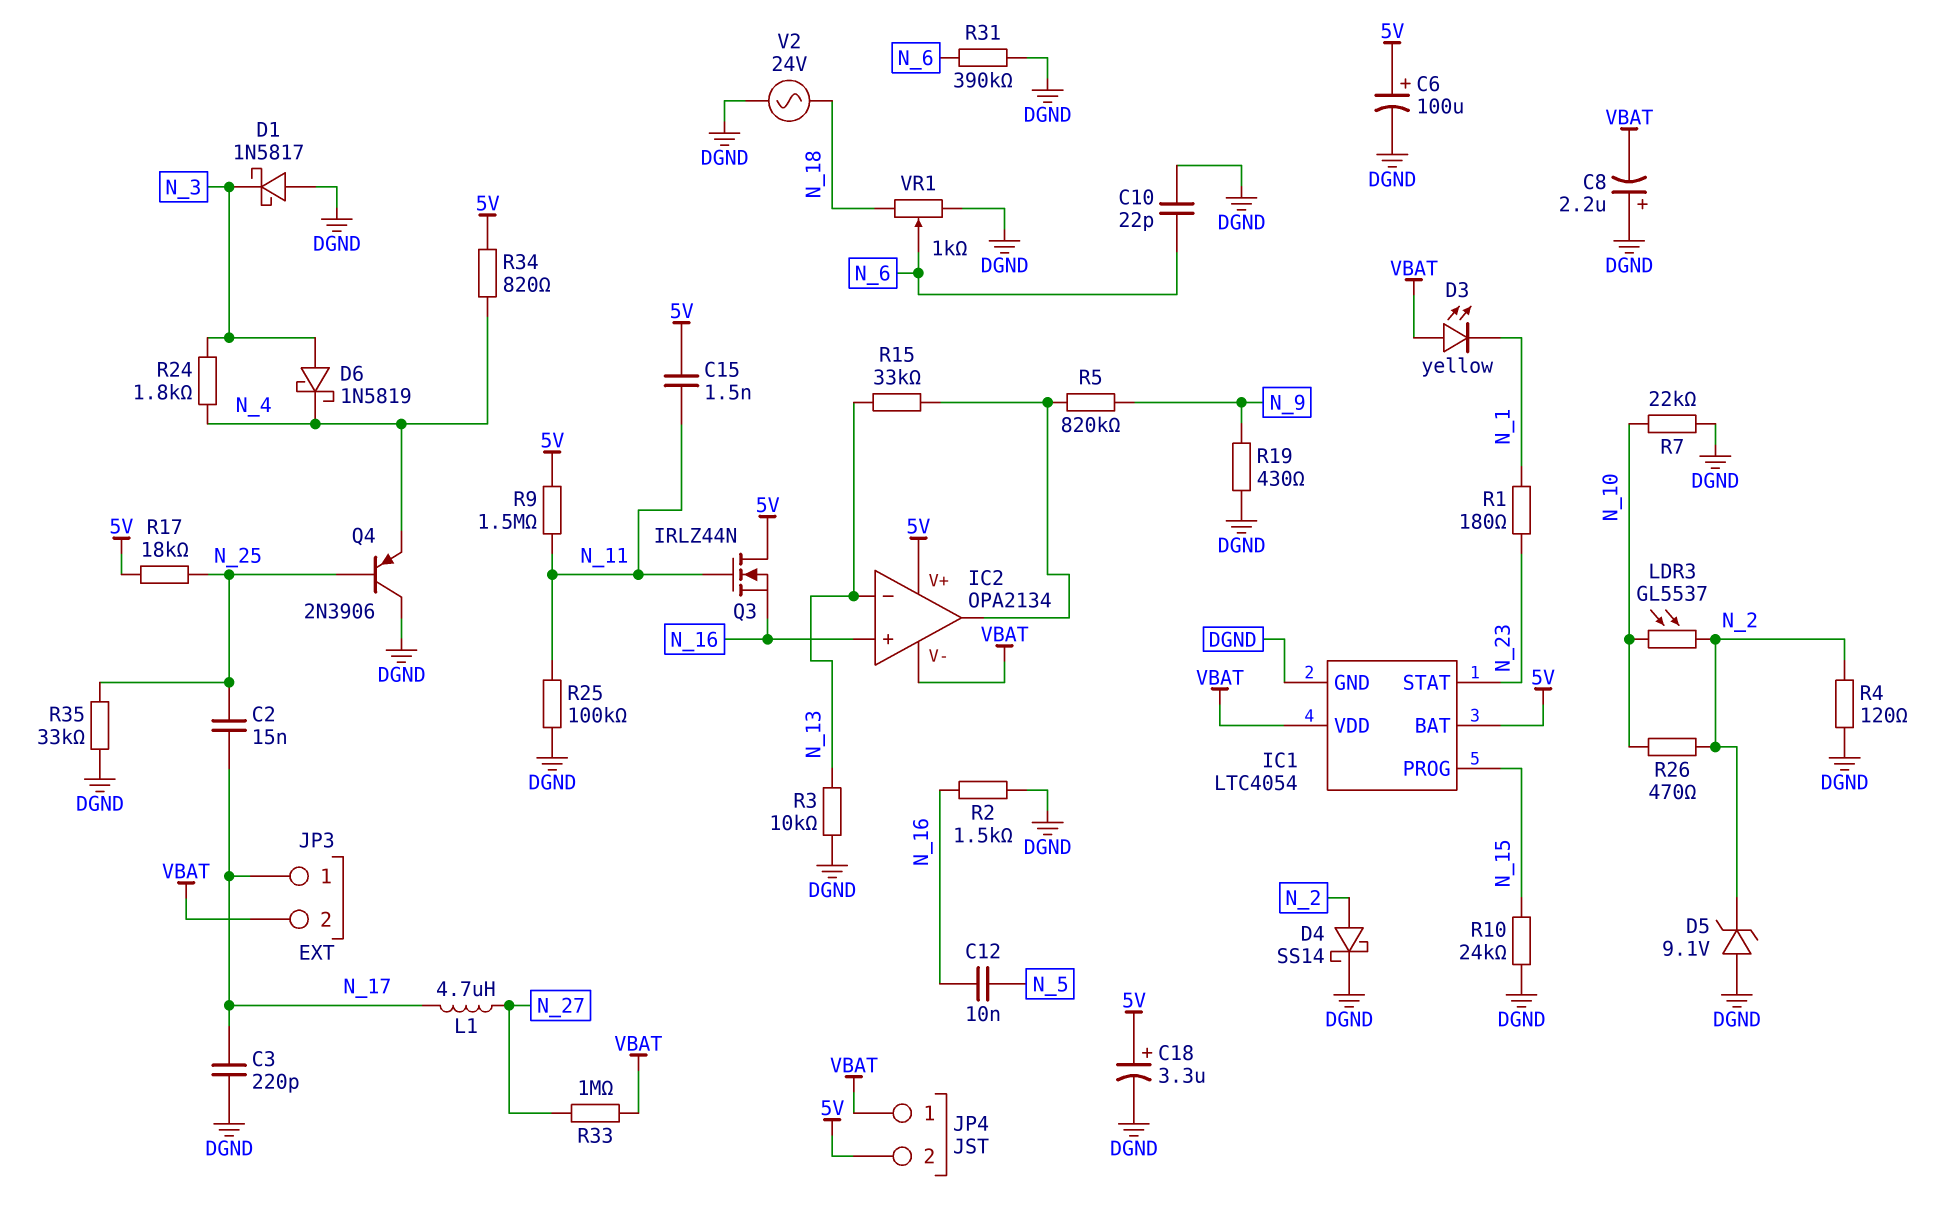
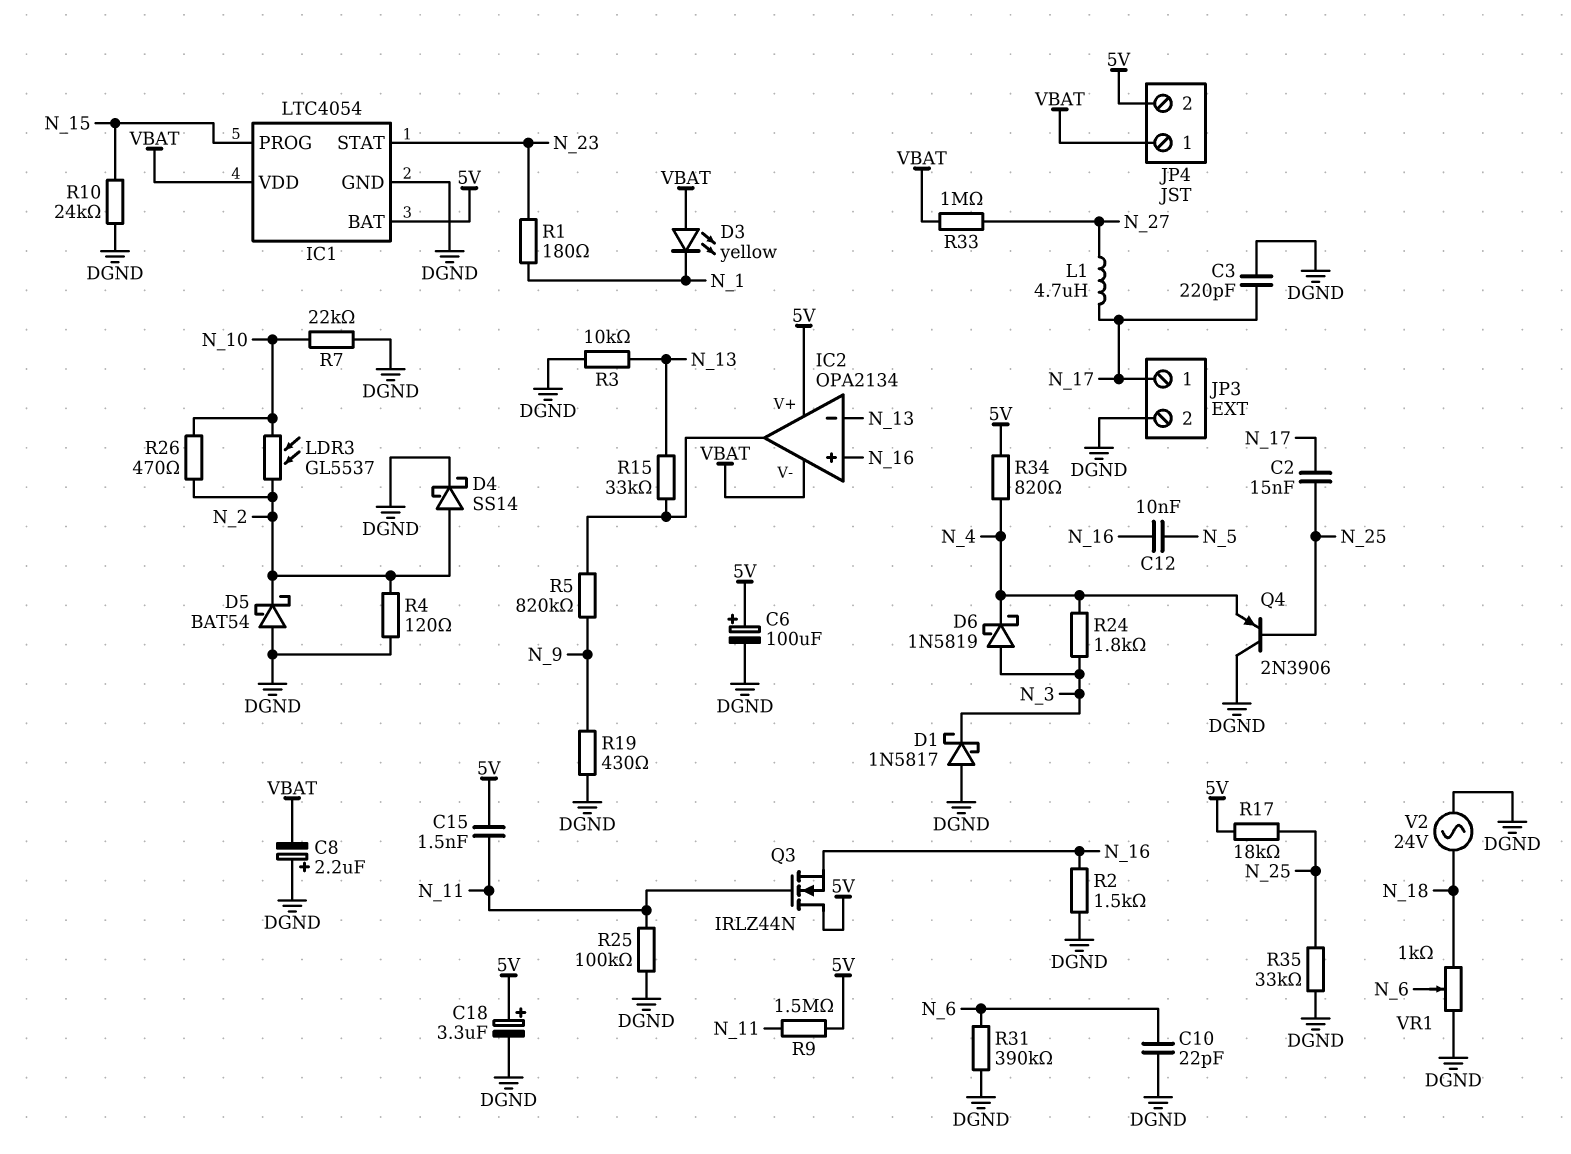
D5: zener 9.1V (A DGND, K N_2) -> schottky BAT54 (A DGND, K N_2)
JP3 pin 2: VBAT -> DGND

